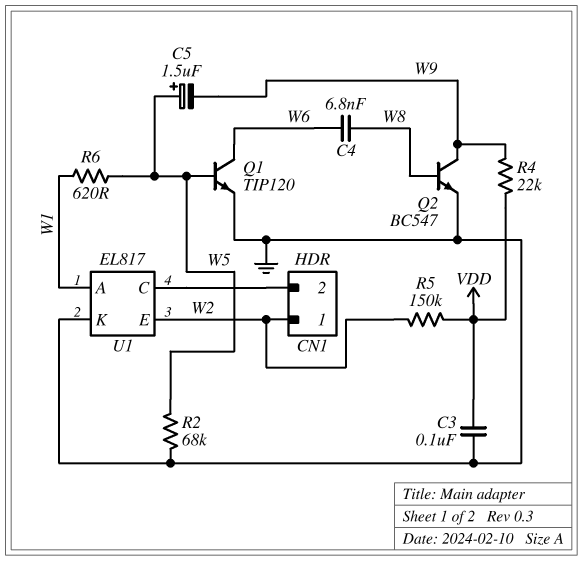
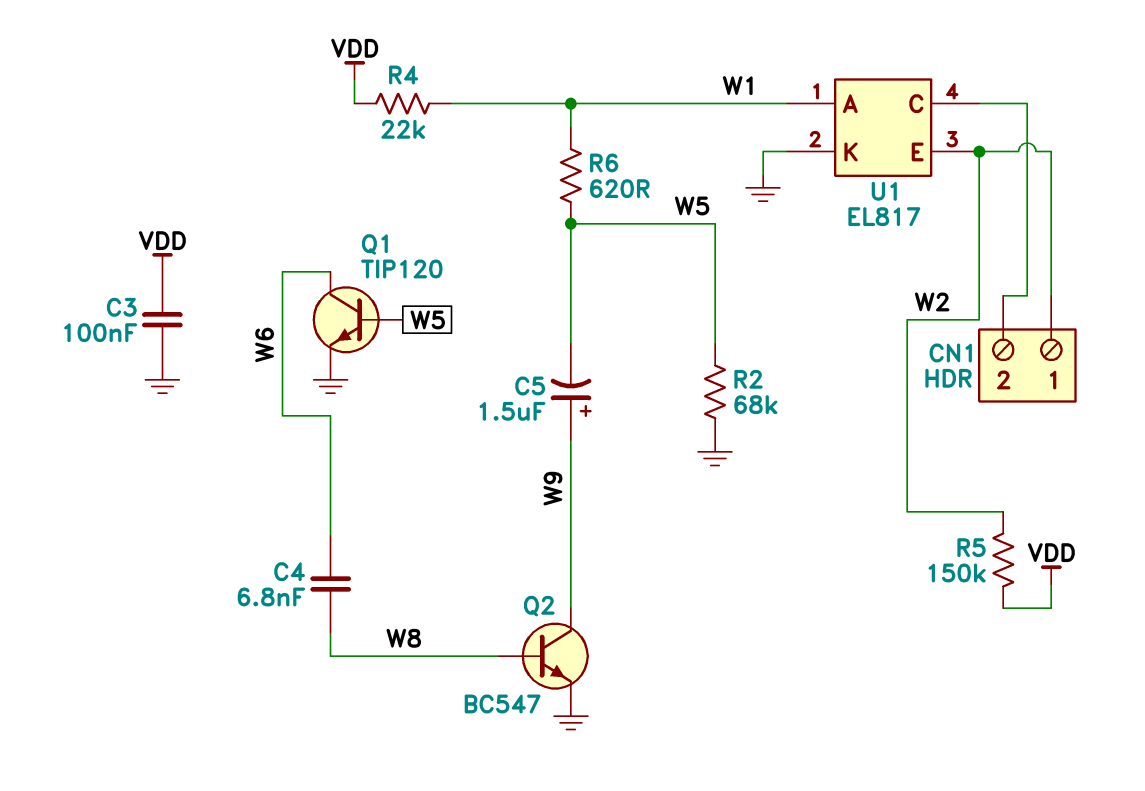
C5: 1.5uF (plus W5, minus W9) -> 1.5uF (plus W9, minus W5)
R4: 22k (VDD, W9) -> 22k (VDD, W1)

